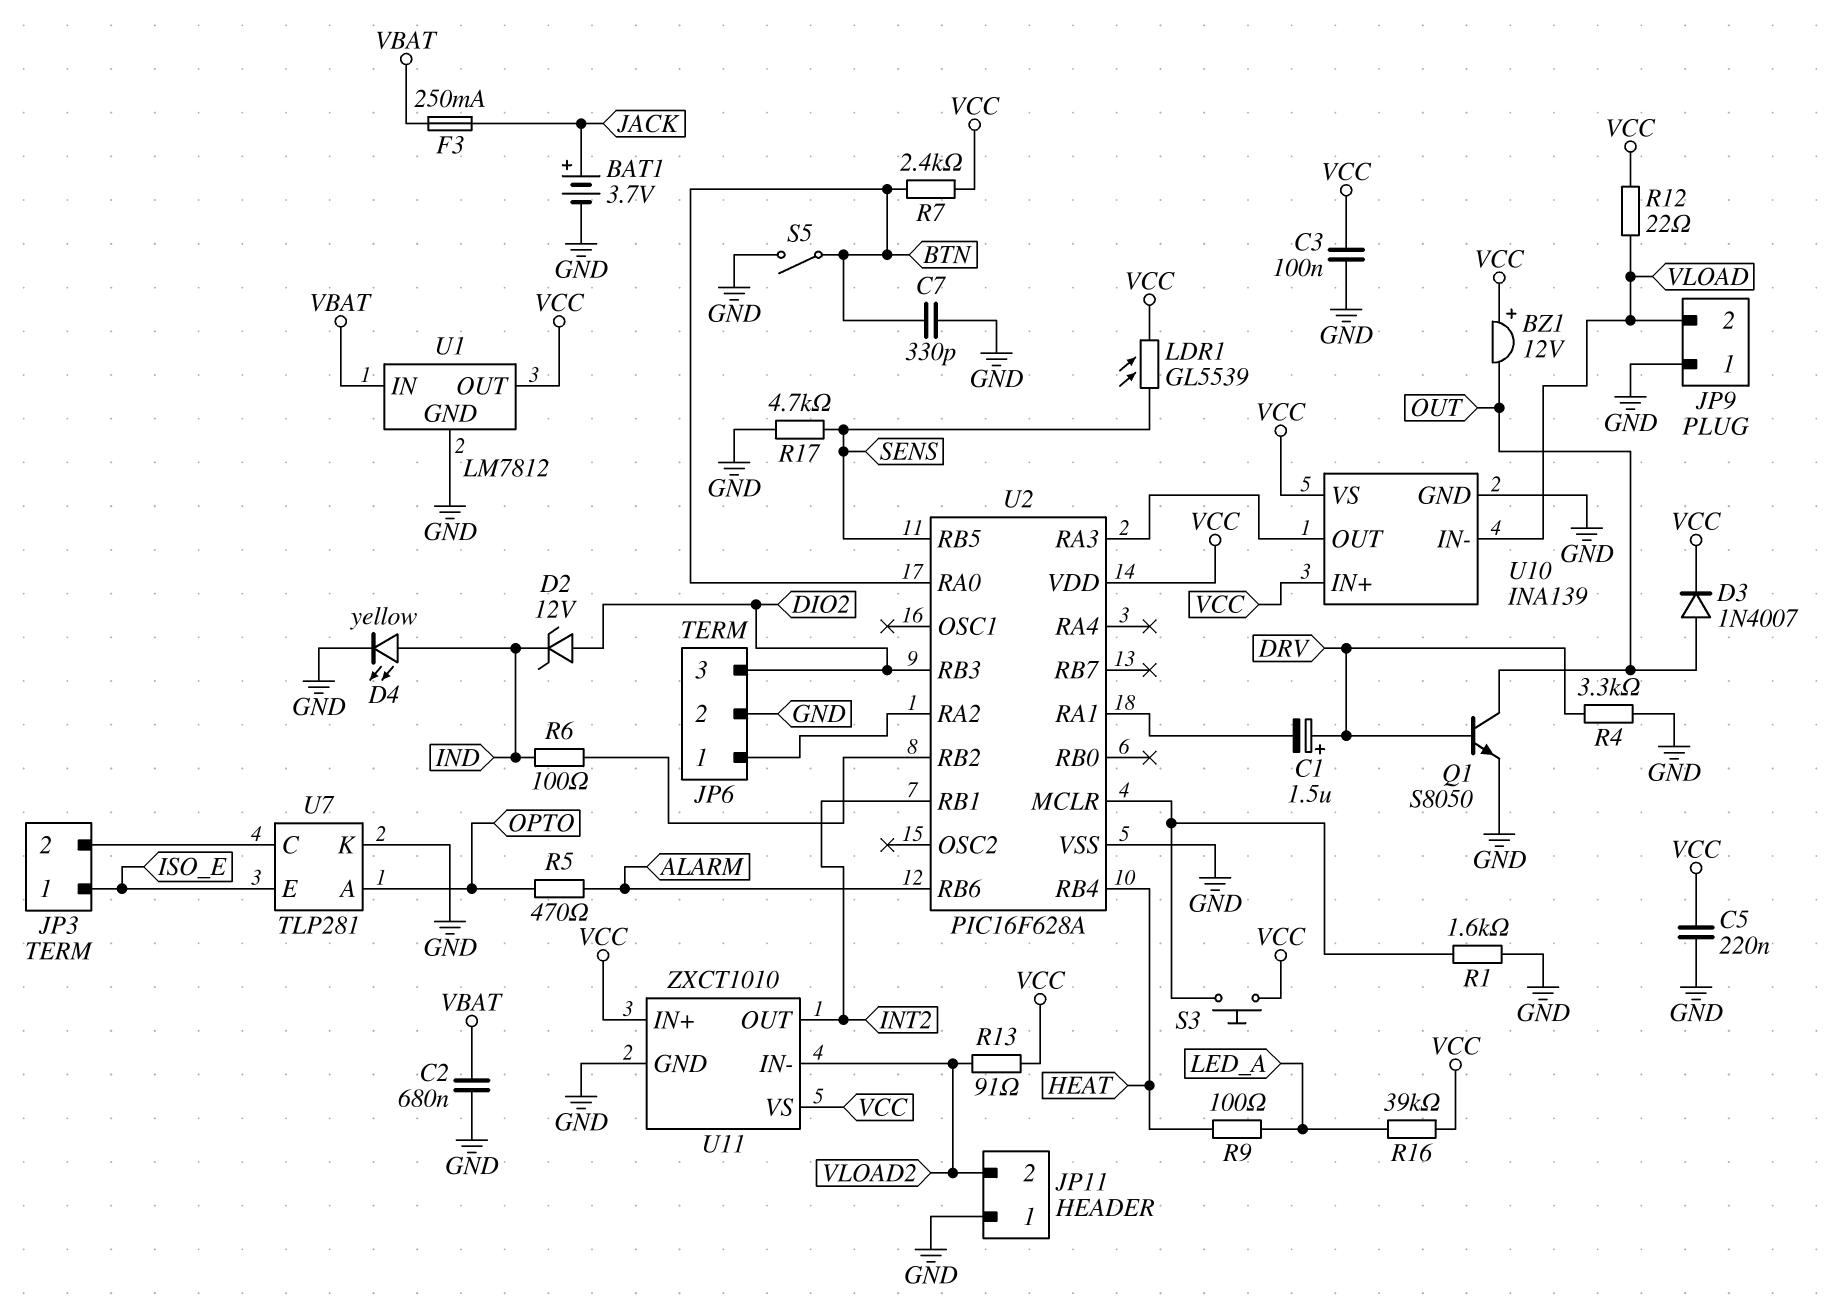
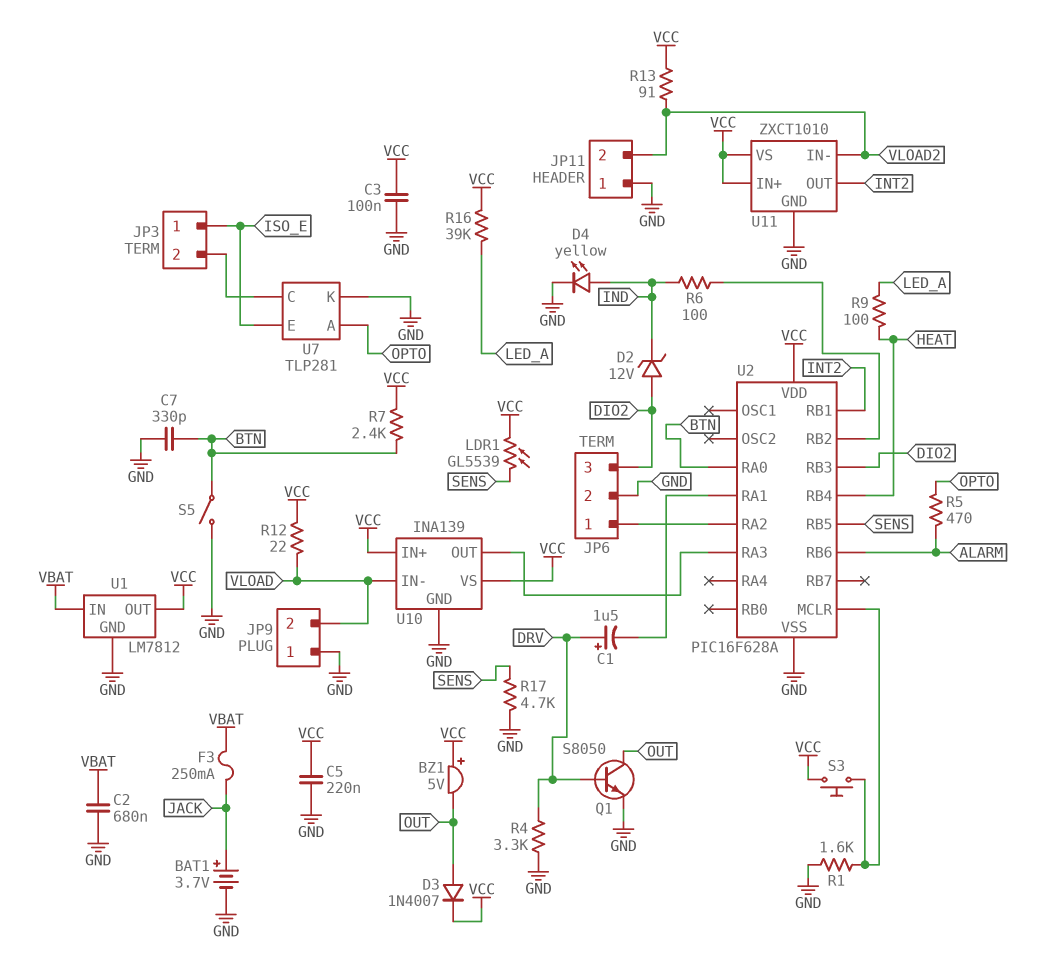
BZ1: buzzer 12V (plus VCC, minus OUT) -> buzzer 5V (plus VCC, minus OUT)

